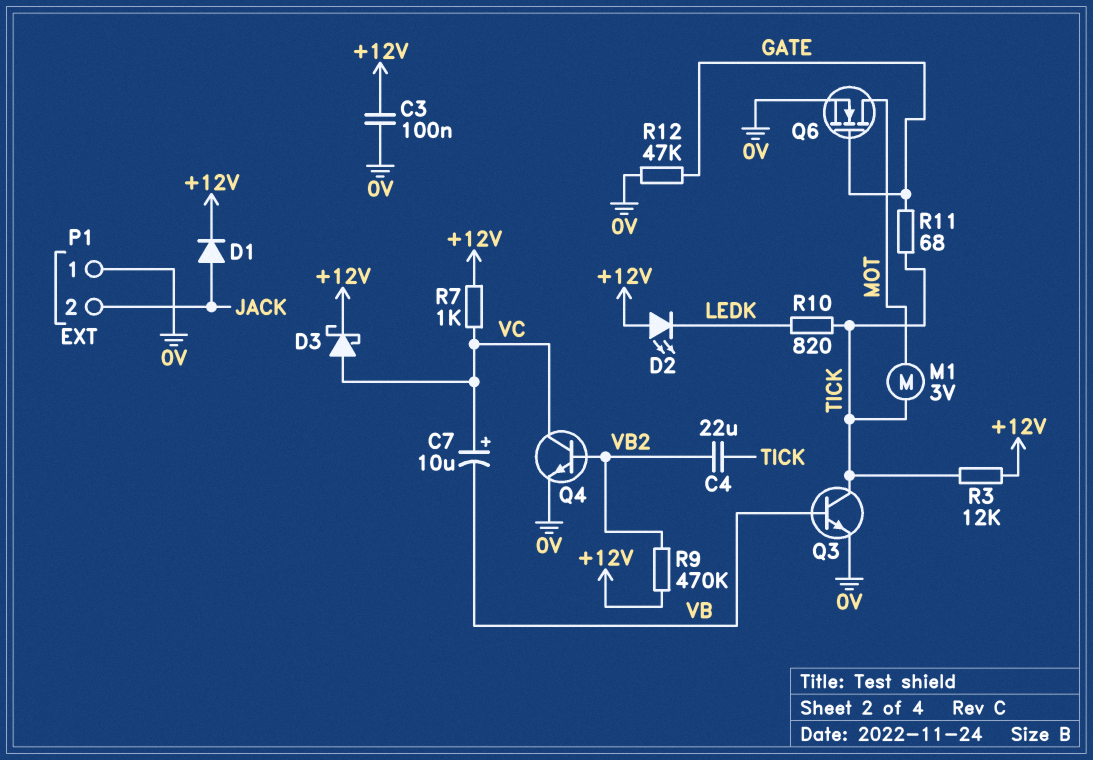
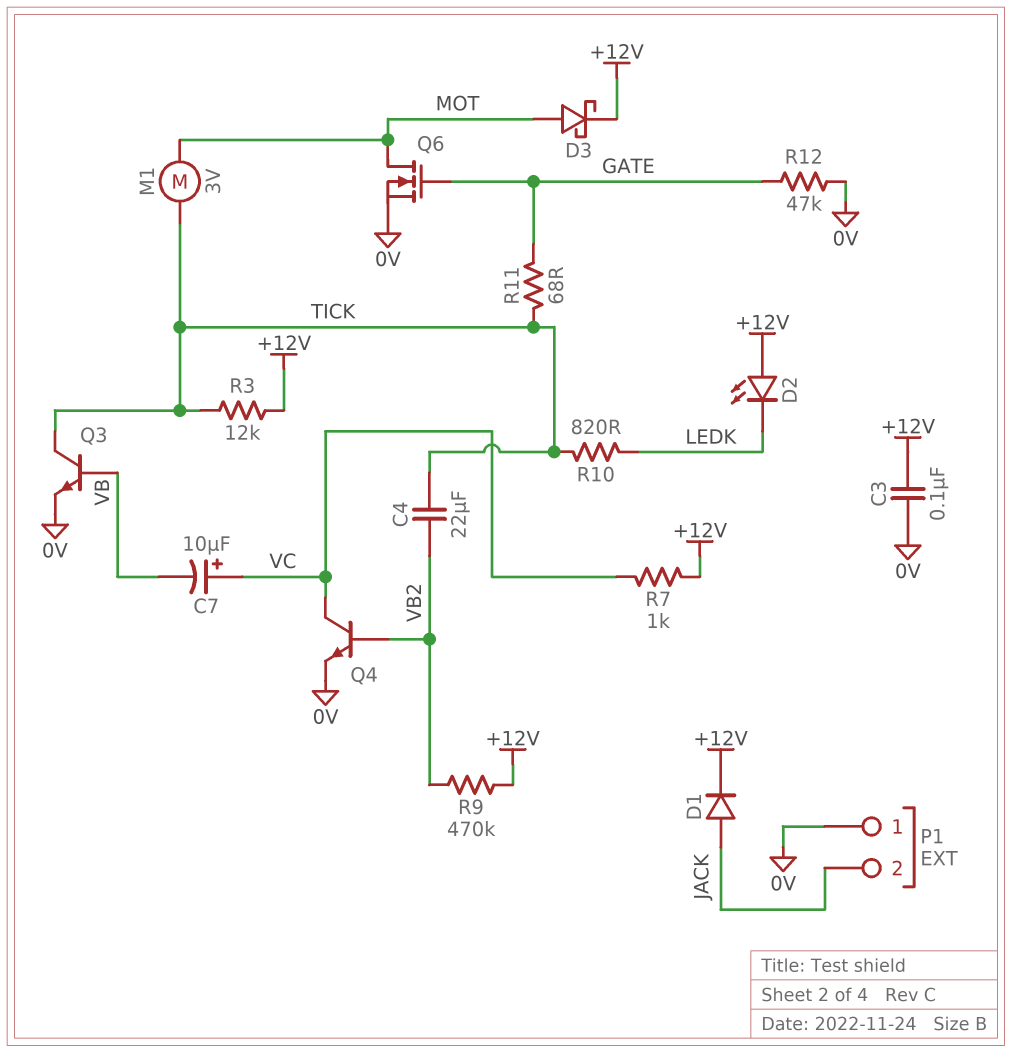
D3: schottky (A VC, K +12V) -> schottky (A MOT, K +12V)

